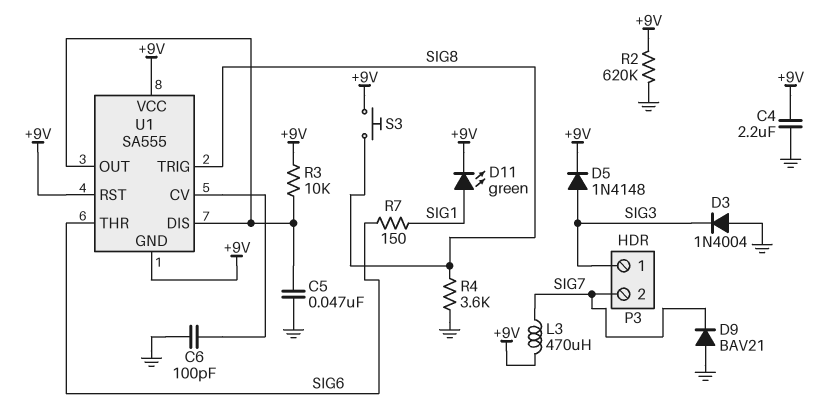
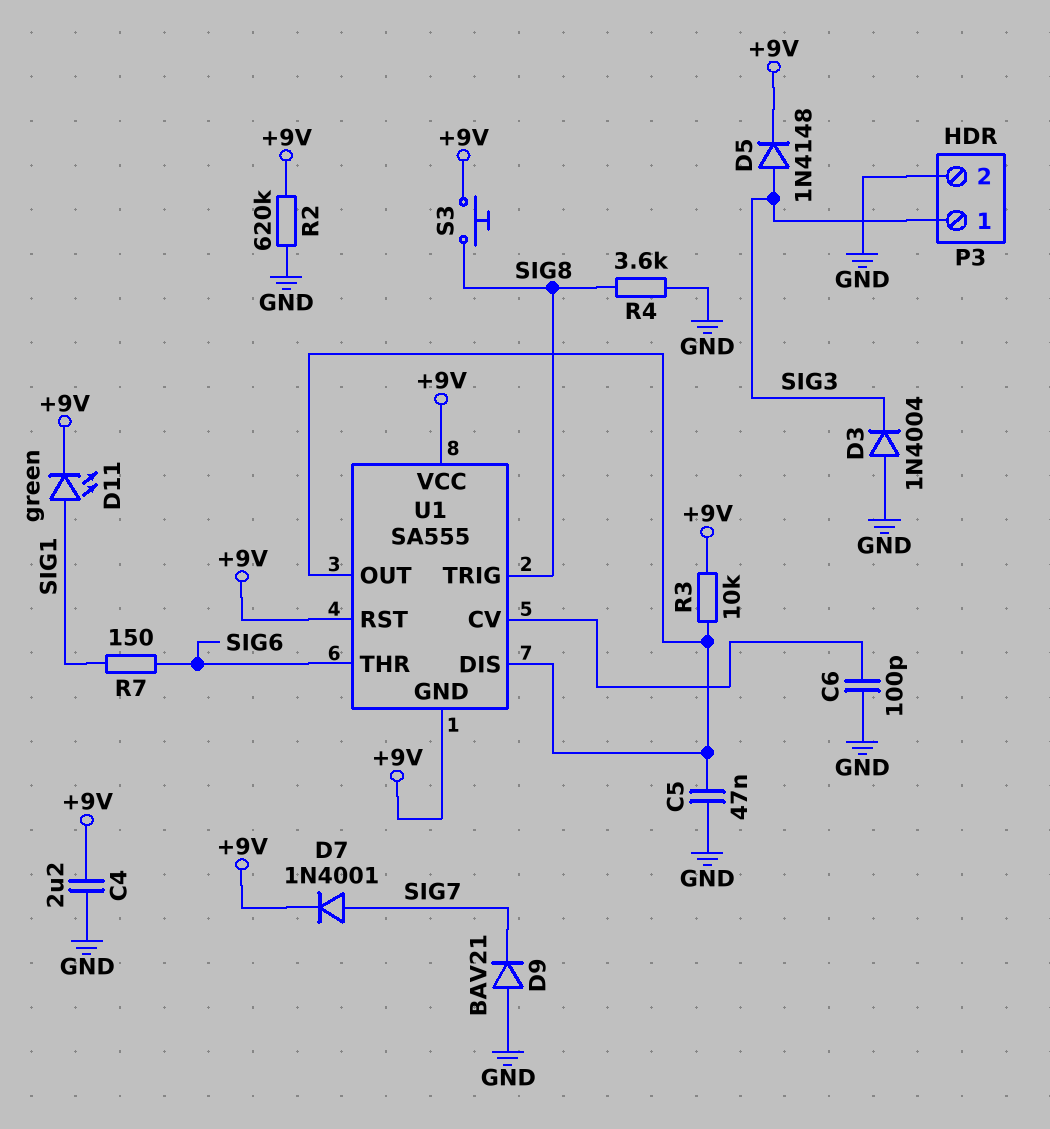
D7: none -> diode 1N4001 (A SIG7, K +9V)
L3: 470uH (+9V, SIG7) -> none
P3 pin 2: SIG7 -> GND

